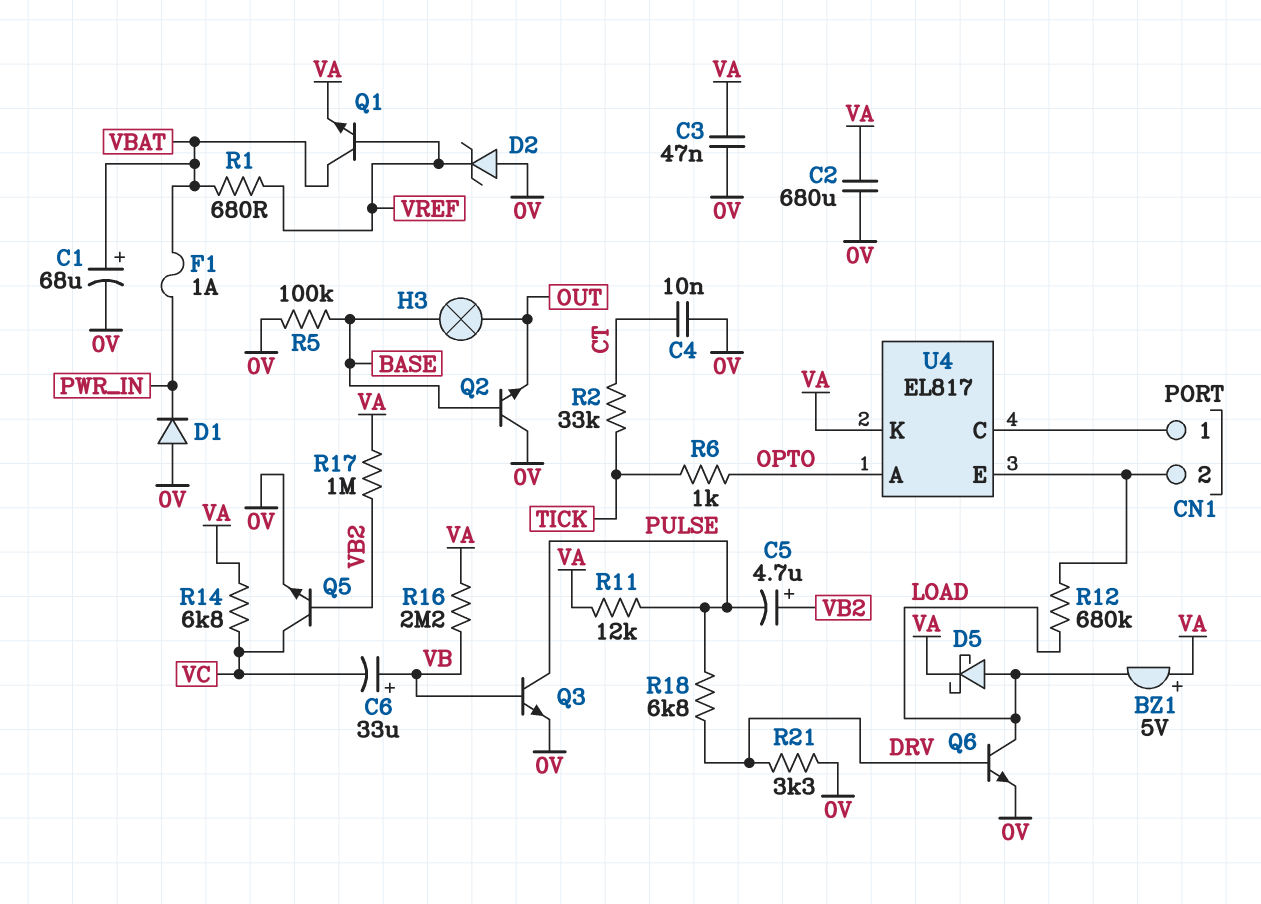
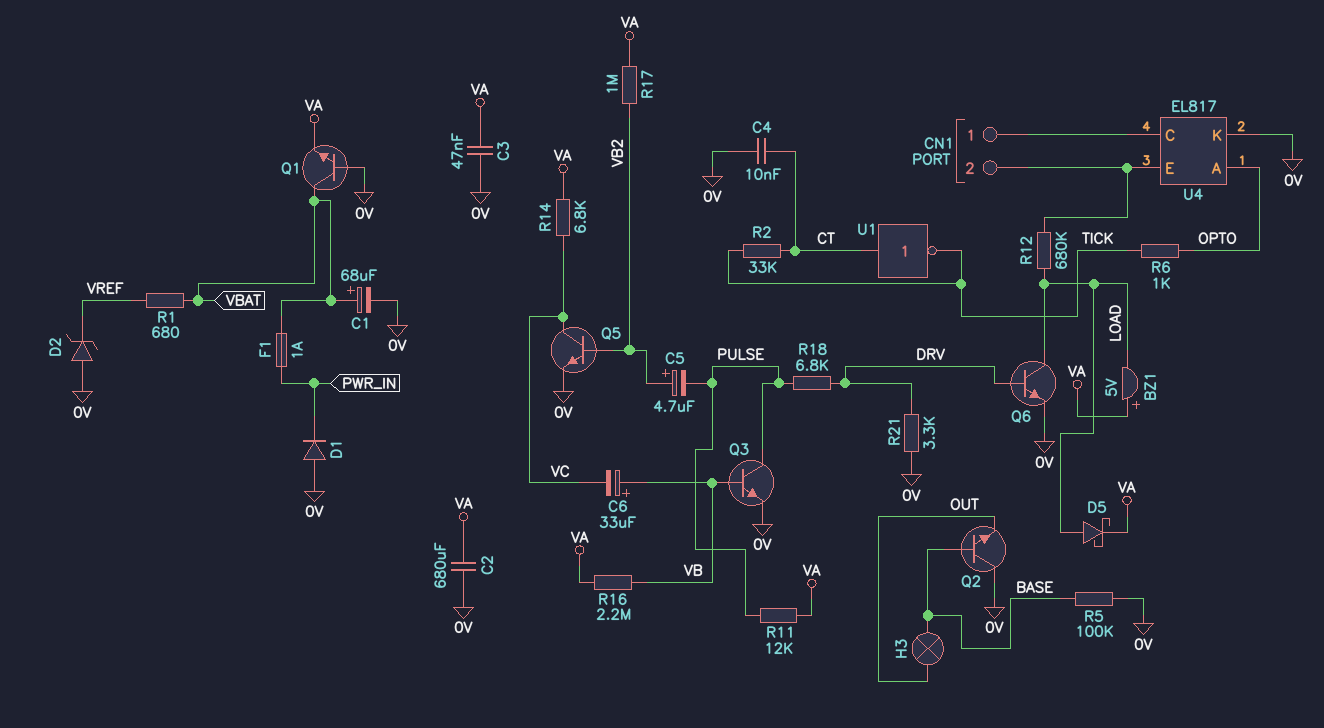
Q1: NPN (B VREF, C VBAT, E VA) -> NPN (B 0V, C VBAT, E VA)
U1: none -> NOT (in CT, out TICK)
U4 pin K: VA -> 0V

